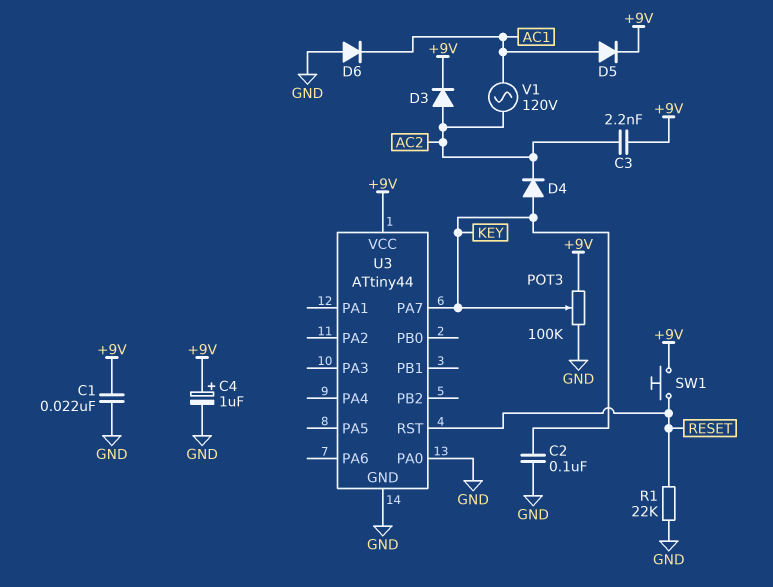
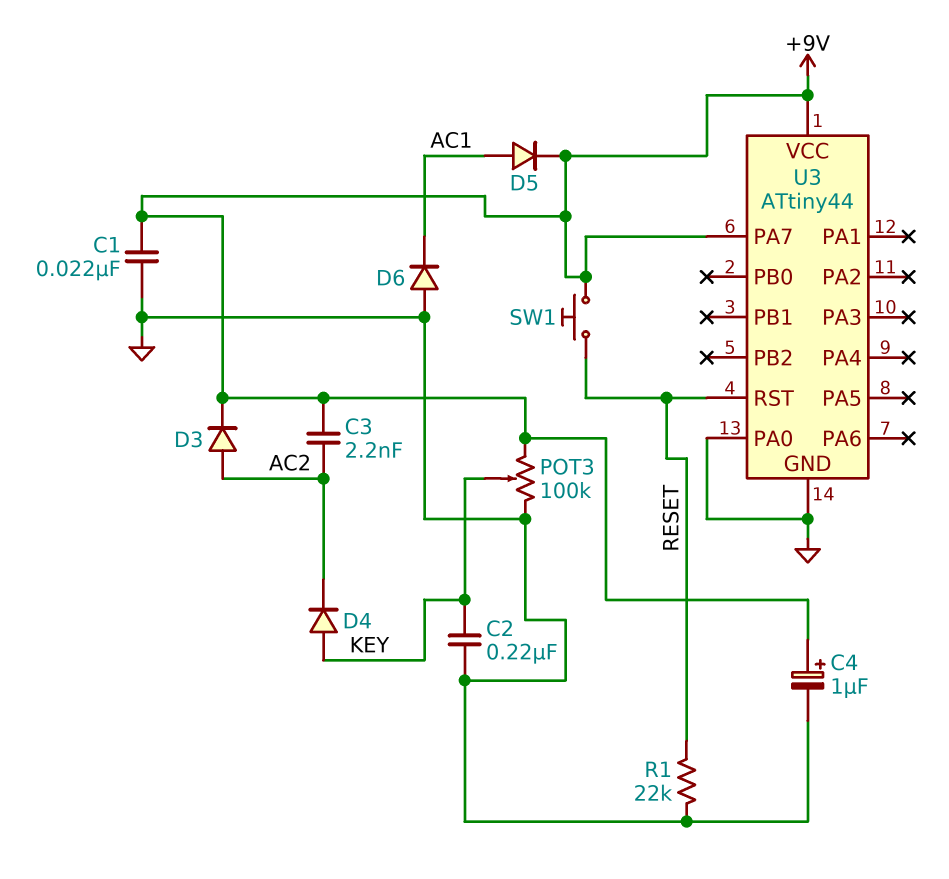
C2: 100nF (GND, KEY) -> 220nF (GND, KEY)
U3 pin PA7: KEY -> +9V
V1: AC 120V (AC1, AC2) -> none

